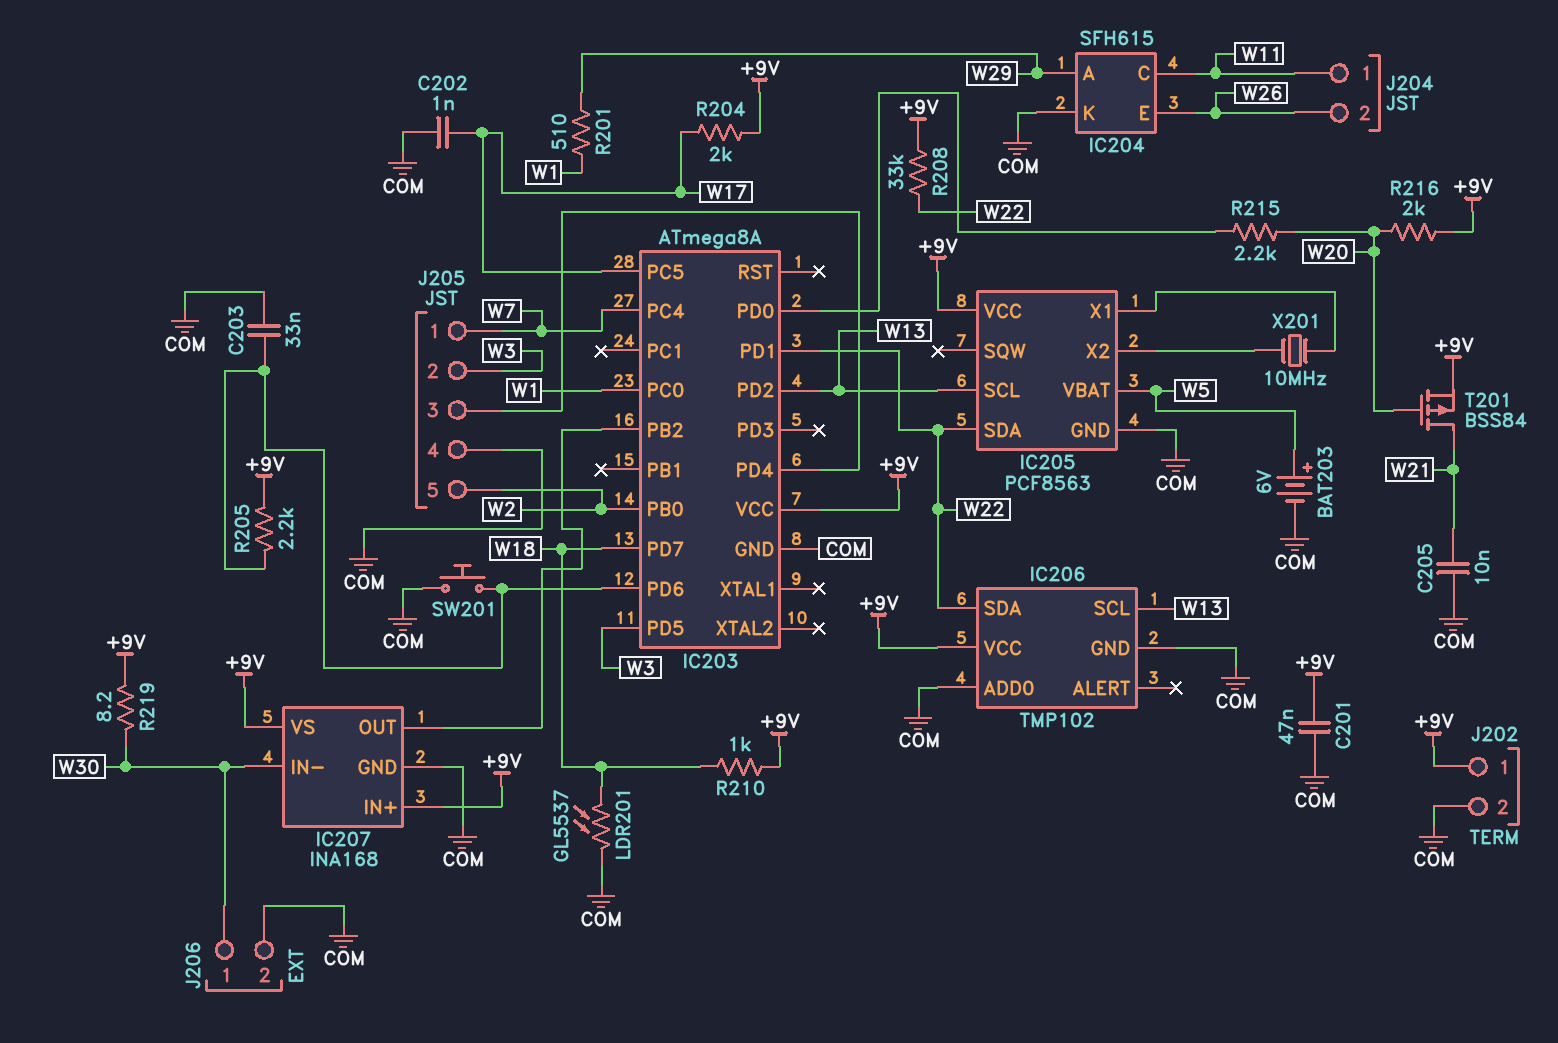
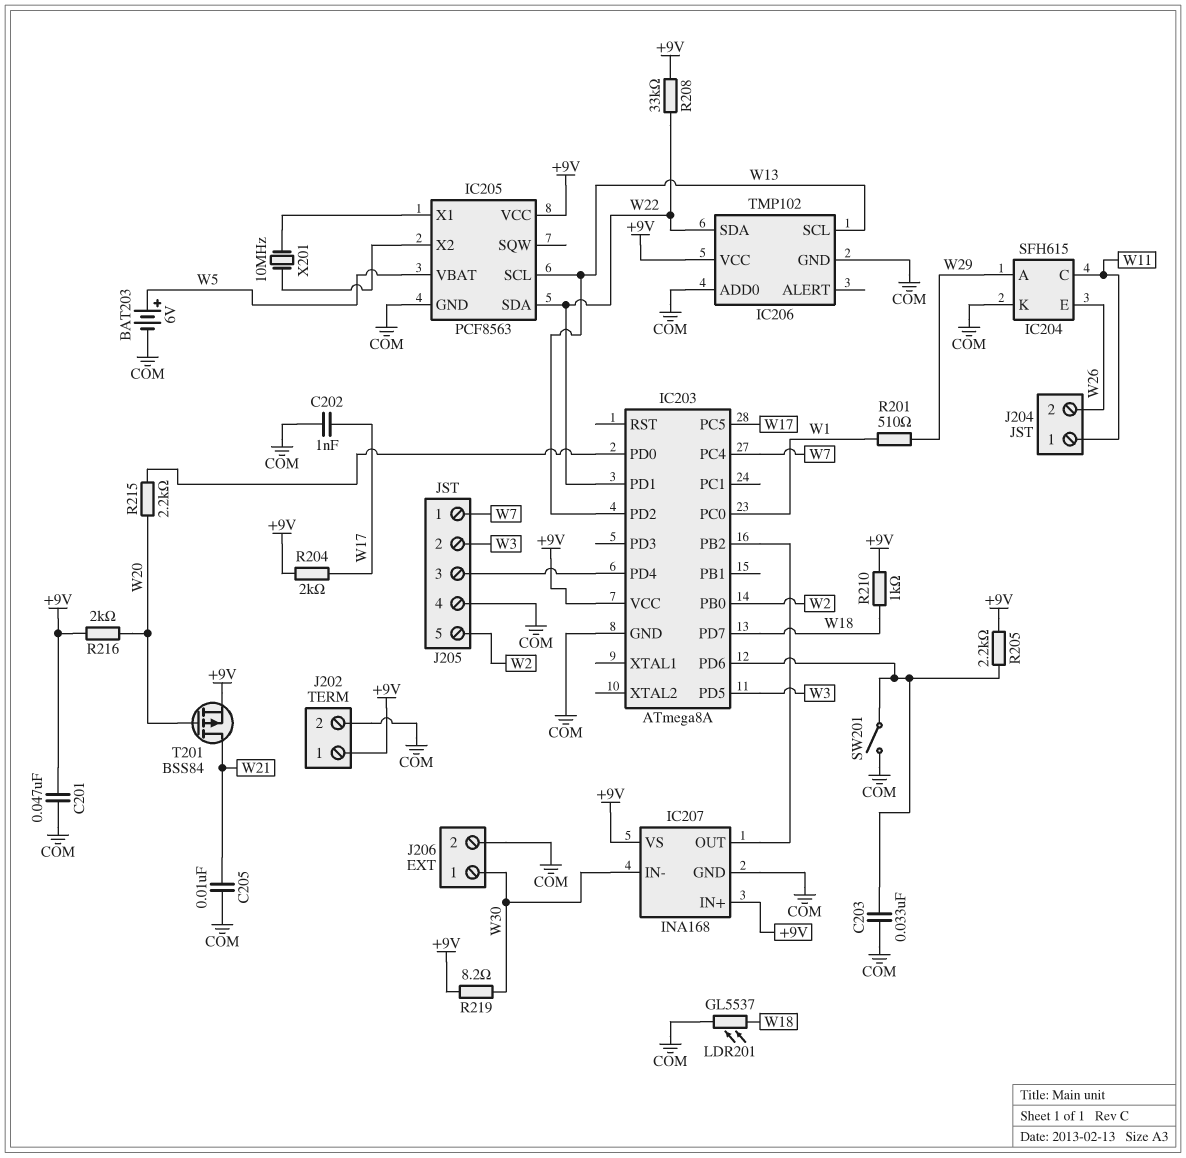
SW201: button (COM, IC203/PD6) -> switch (COM, IC203/PD6)

